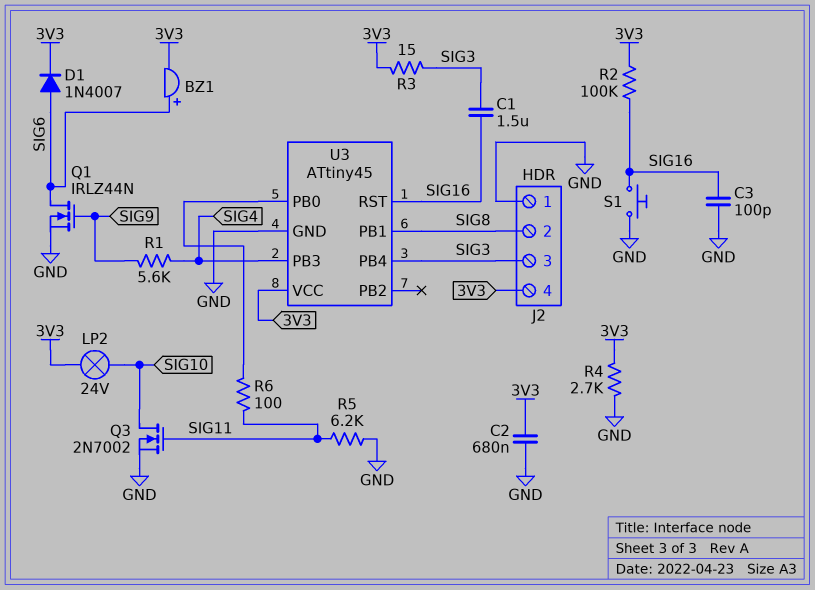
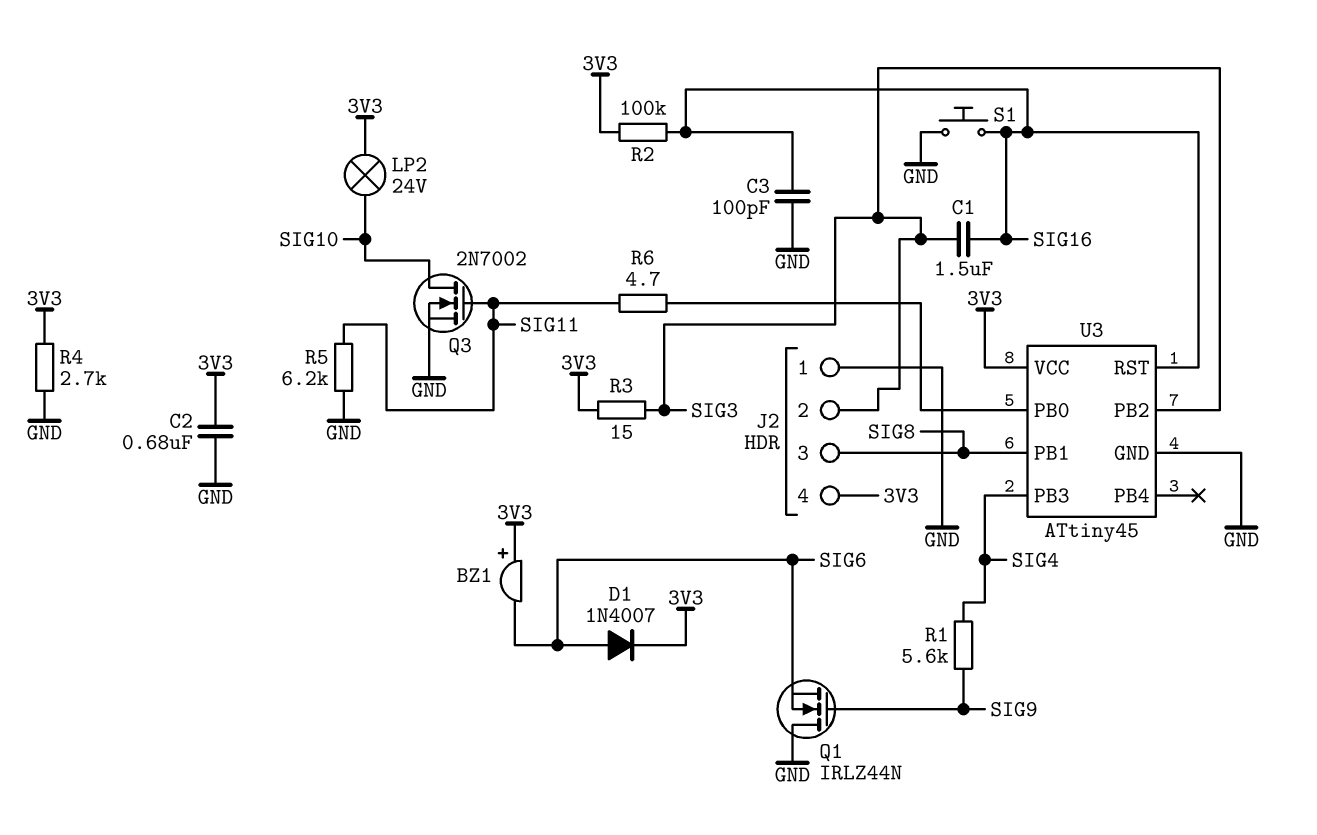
BZ1: buzzer (plus SIG6, minus 3V3) -> buzzer (plus 3V3, minus SIG6)
J2 pin 2: SIG8 -> SIG3
J2 pin 3: SIG3 -> SIG8
Q1: NMOS IRLZ44N (G SIG9, D SIG6, S GND) -> NMOS IRLZ44N (G SIG9, D GND, S SIG6)
R6: 100 (SIG11, U3/PB0) -> 4.7 (SIG11, U3/PB0)
U3 pin PB2: none -> SIG3
U3 pin PB4: SIG3 -> none

